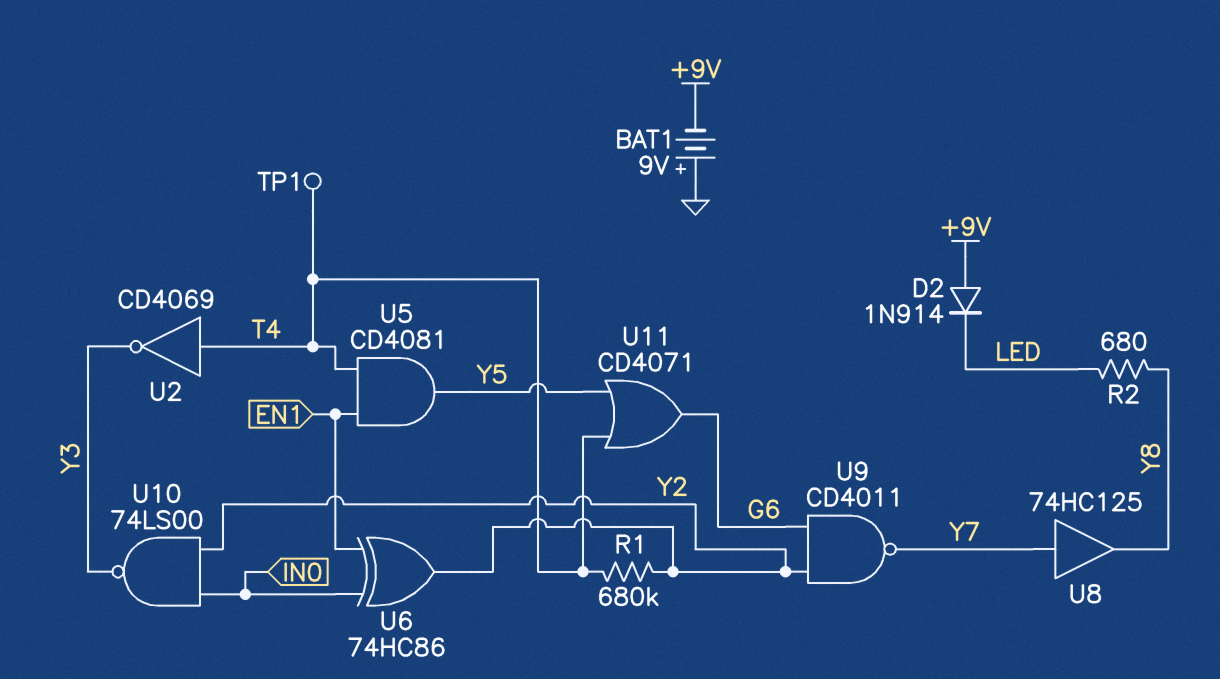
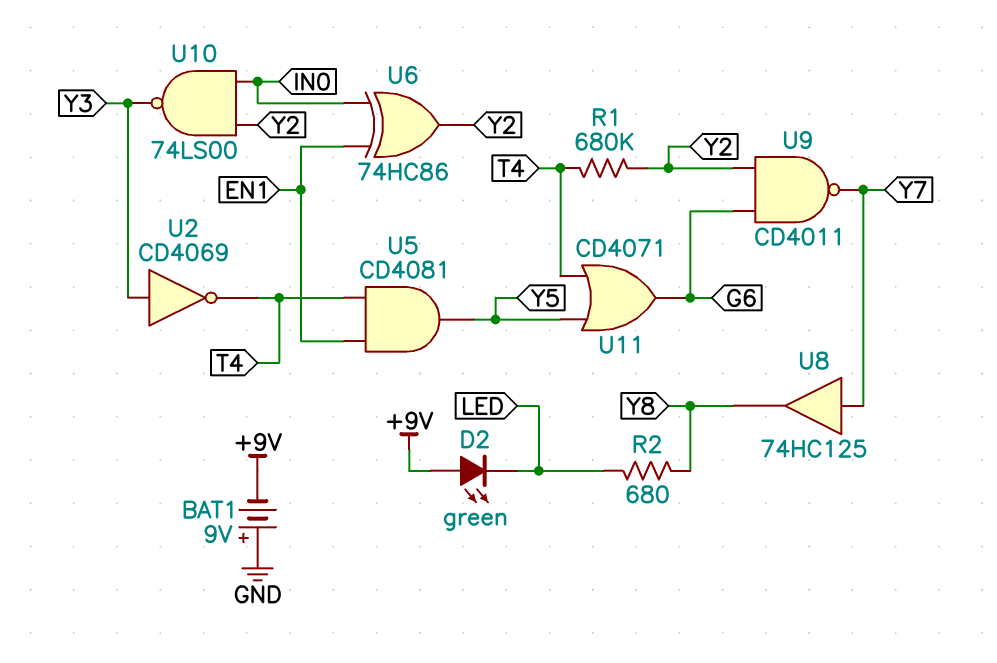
D2: diode 1N914 (A +9V, K LED) -> LED green (A +9V, K LED)
TP1: test point (T4) -> none
U2: NOT CD4069 (in T4, out Y3) -> NOT CD4069 (in Y3, out T4)

